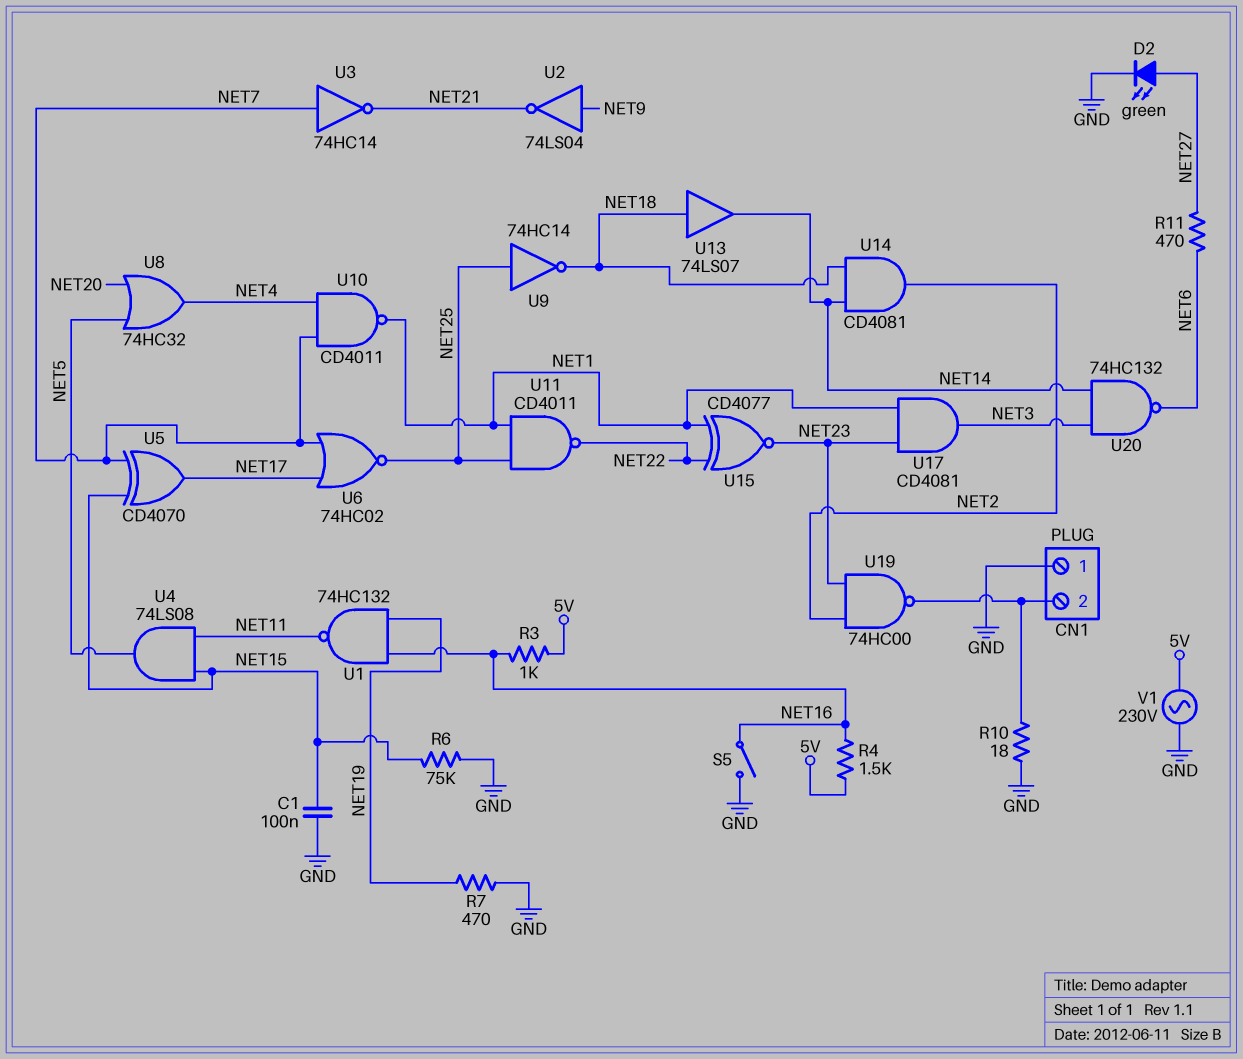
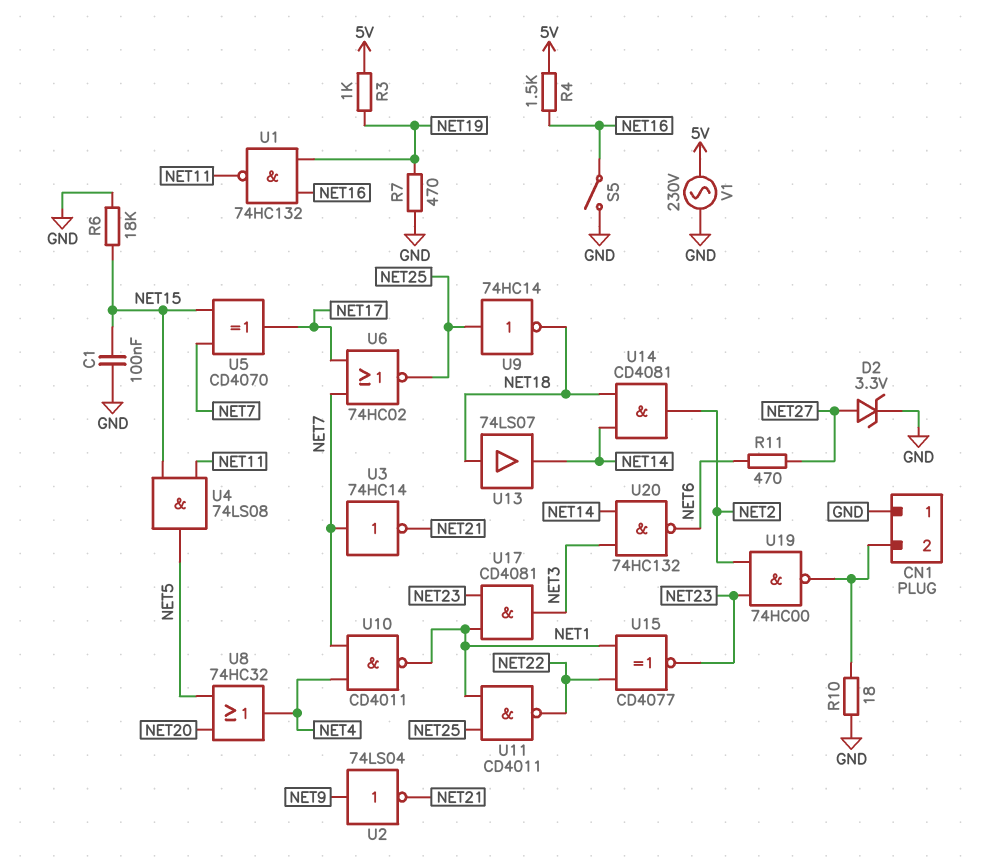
D2: LED green (A NET27, K GND) -> zener 3.3V (A NET27, K GND)
R3: 1k (5V, NET16) -> 1k (5V, NET19)
R6: 75k (GND, NET15) -> 18k (GND, NET15)

